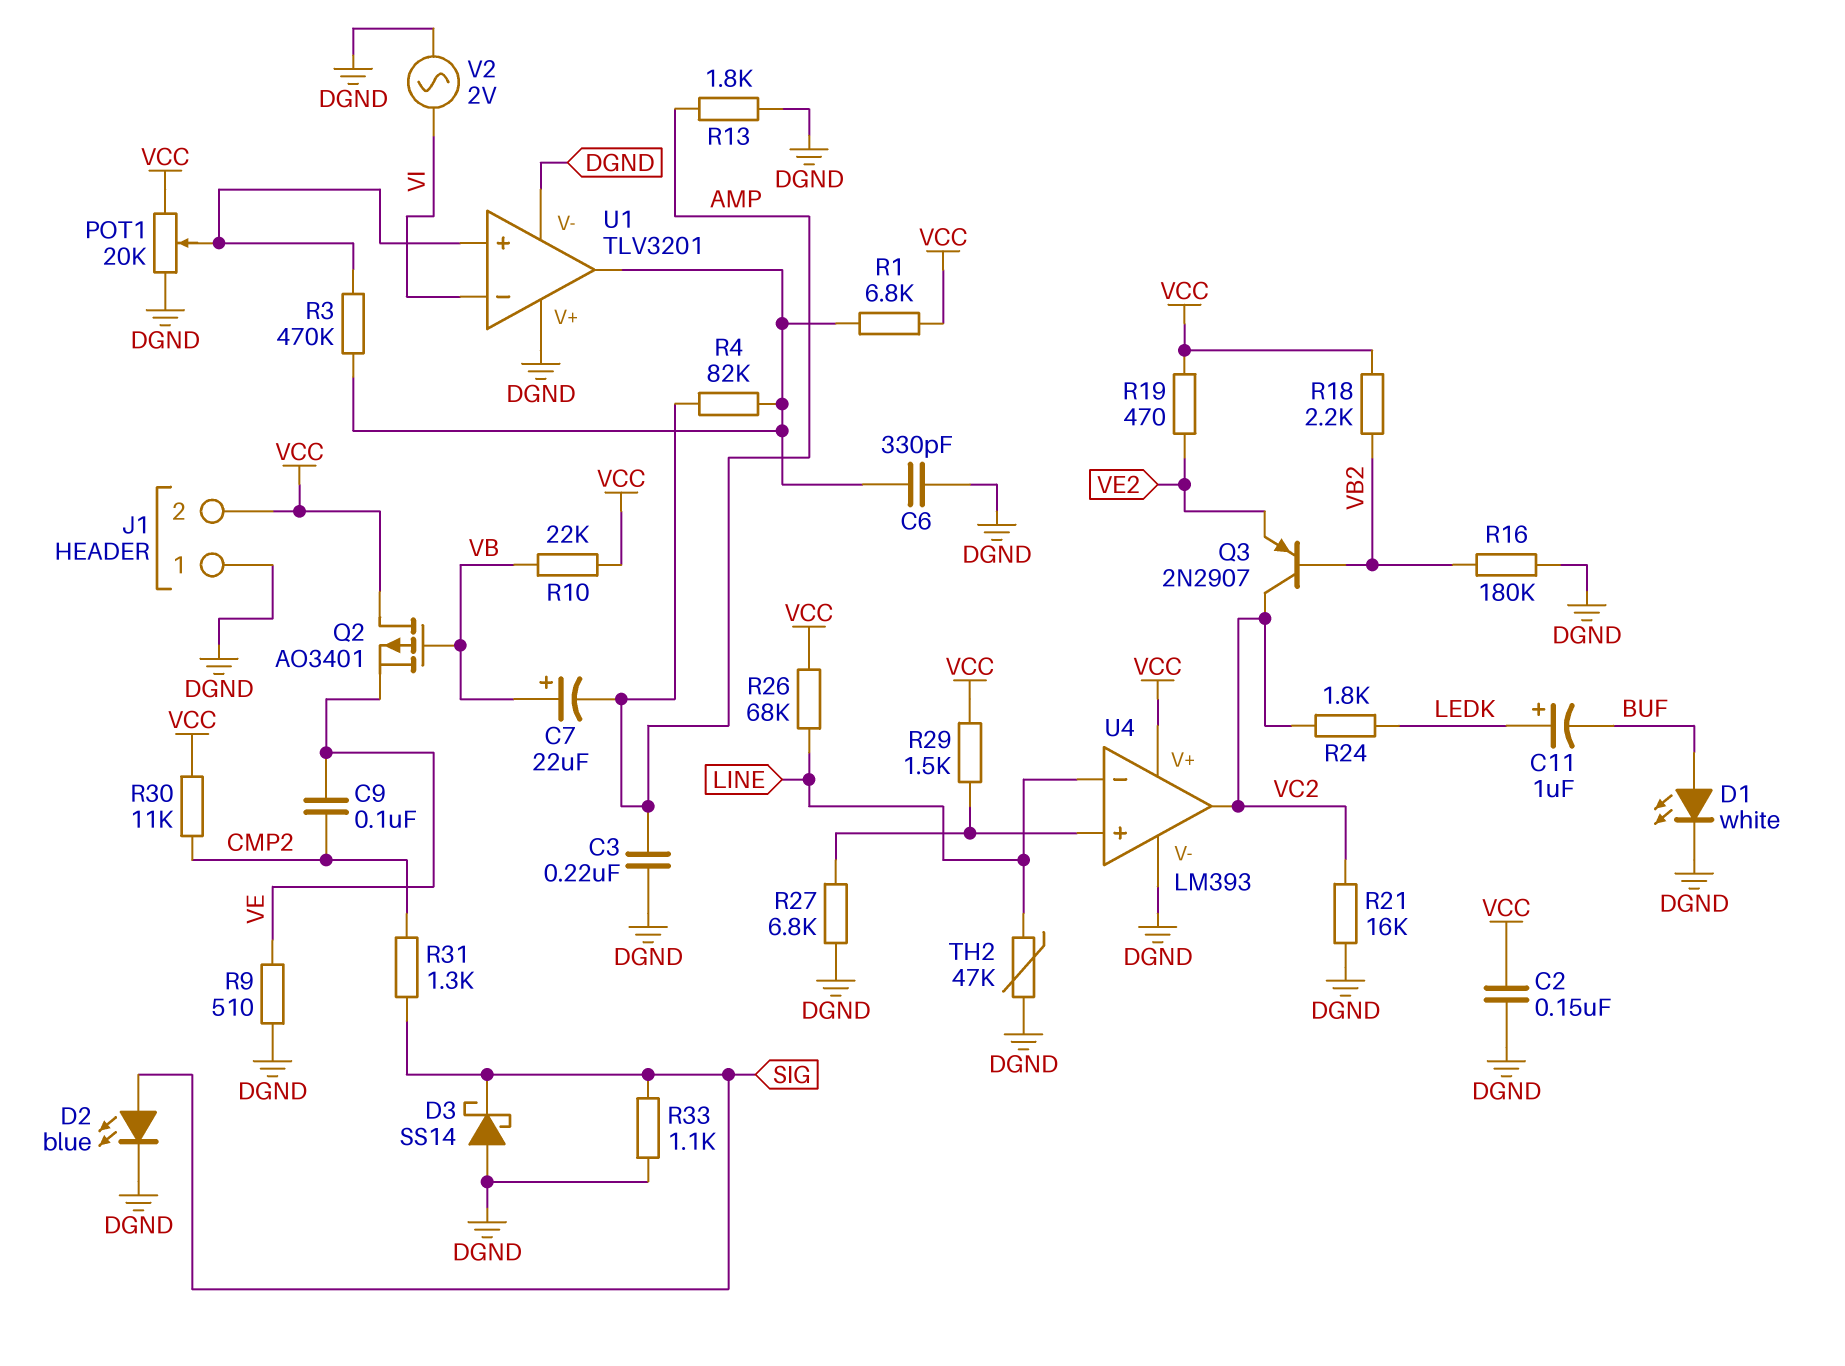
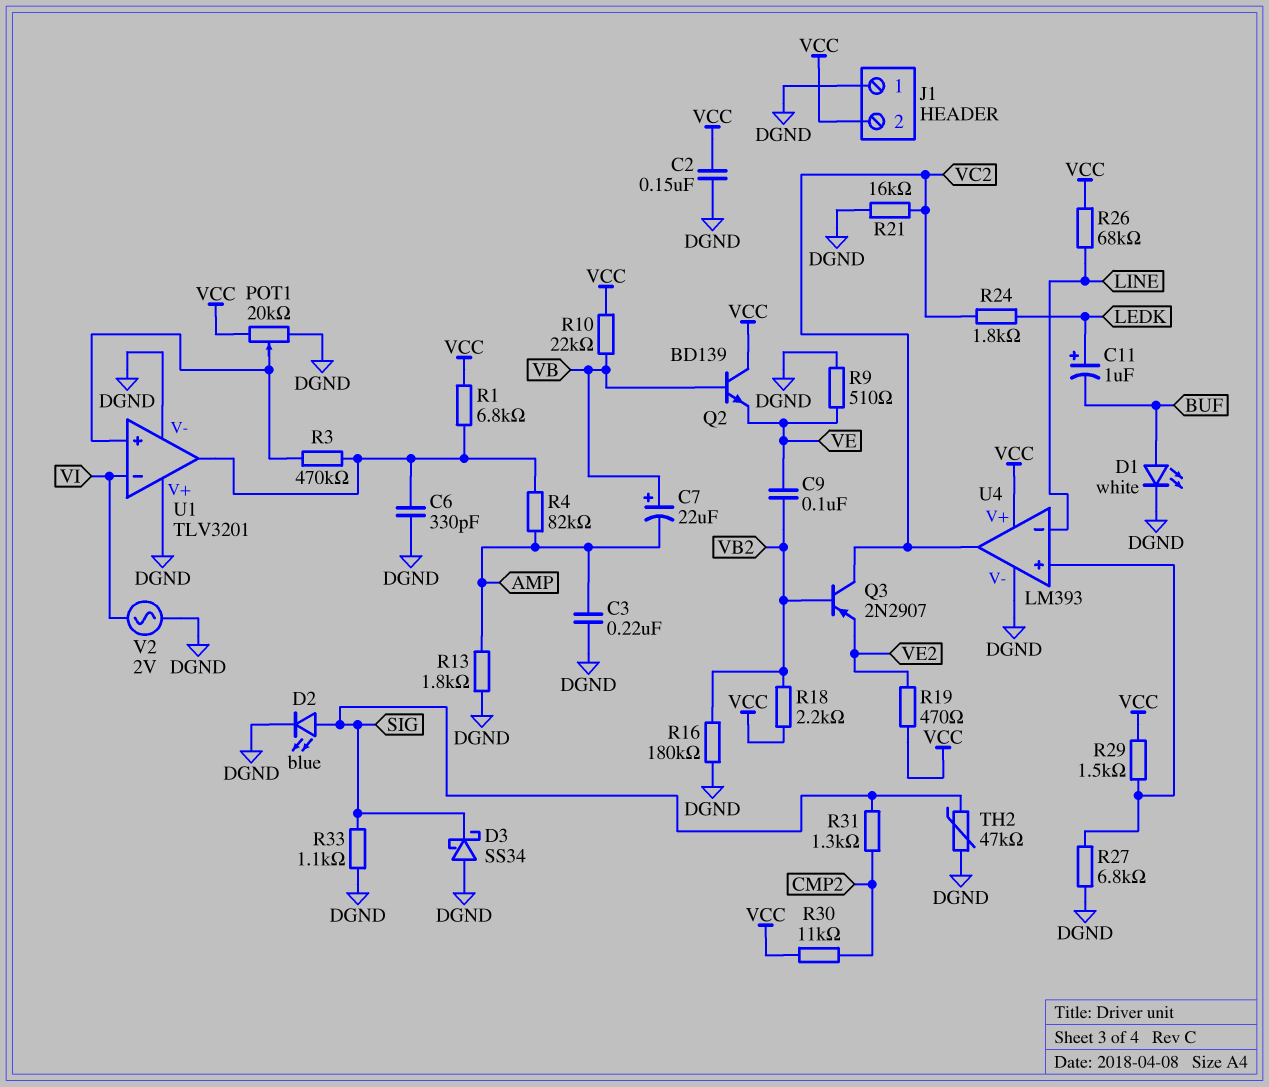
C9: 100nF (CMP2, VE) -> 100nF (VB2, VE)
D3: schottky SS14 (A DGND, K SIG) -> schottky SS34 (A DGND, K SIG)
Q2: PMOS AO3401 (G VB, D VCC, S VE) -> NPN BD139 (B VB, C VCC, E VE)
TH2: 47k (DGND, LINE) -> 47k (DGND, SIG)

